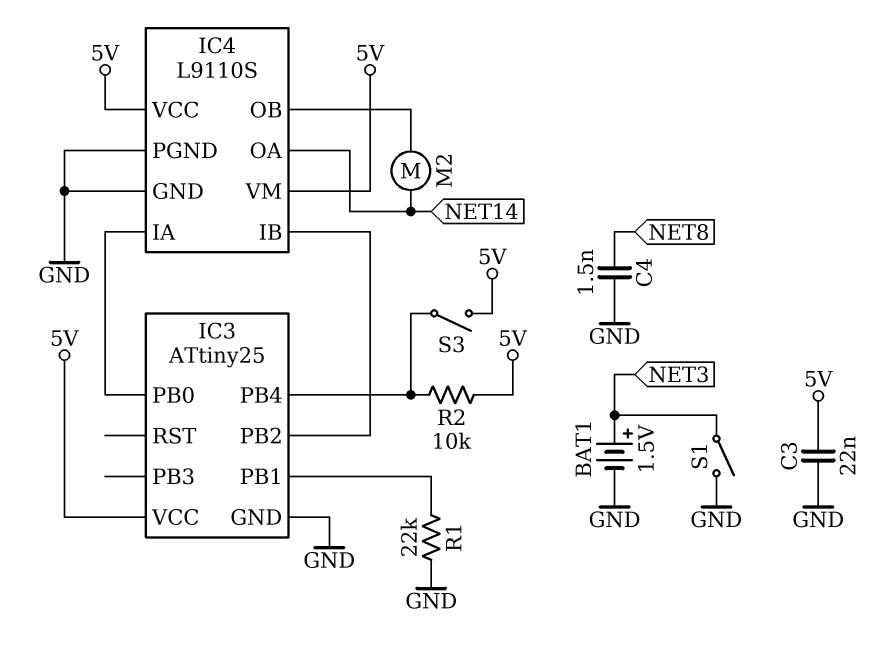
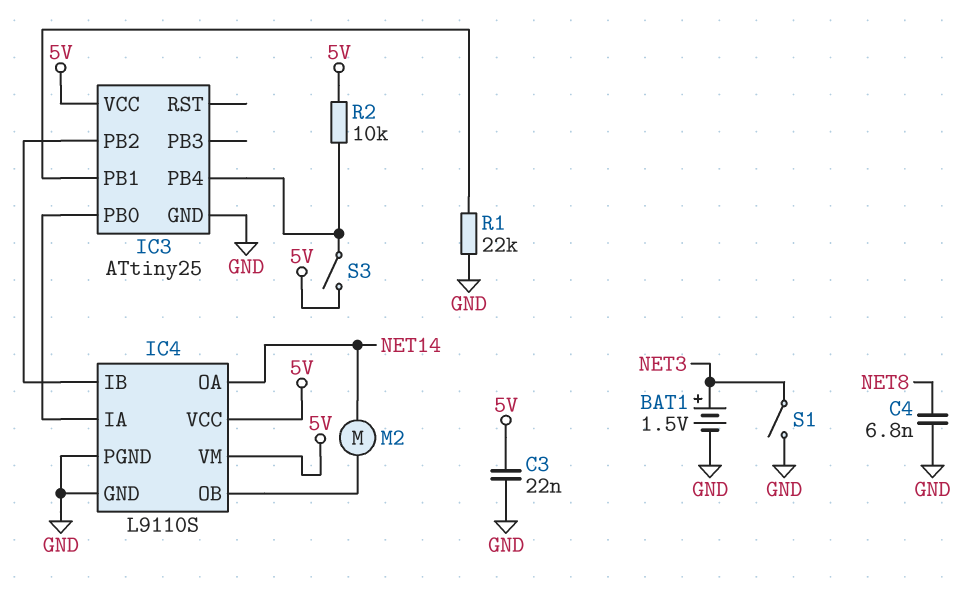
C4: 1.5nF (GND, NET8) -> 6.8nF (GND, NET8)

